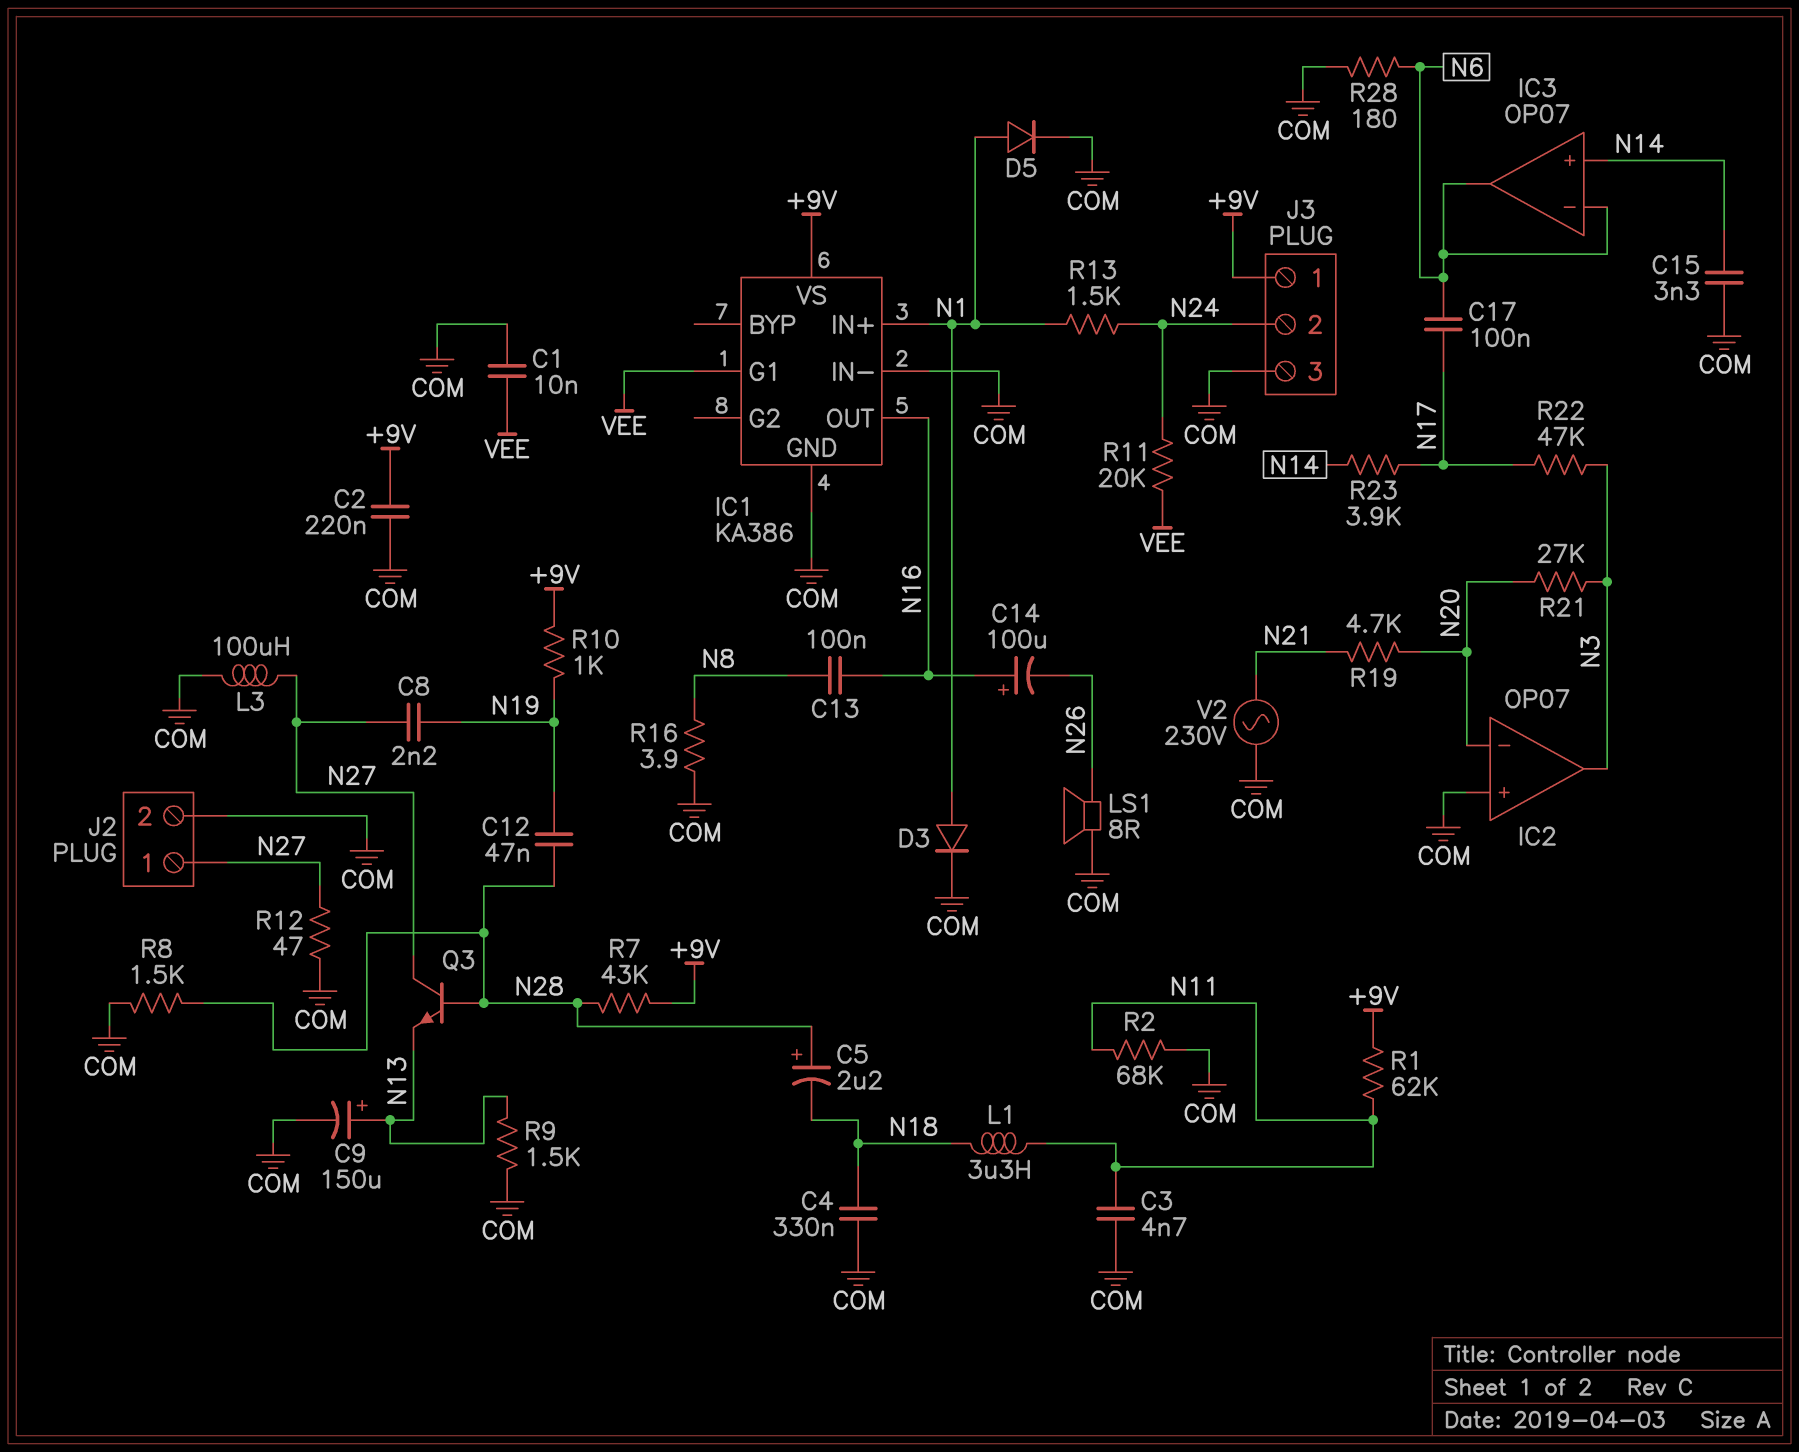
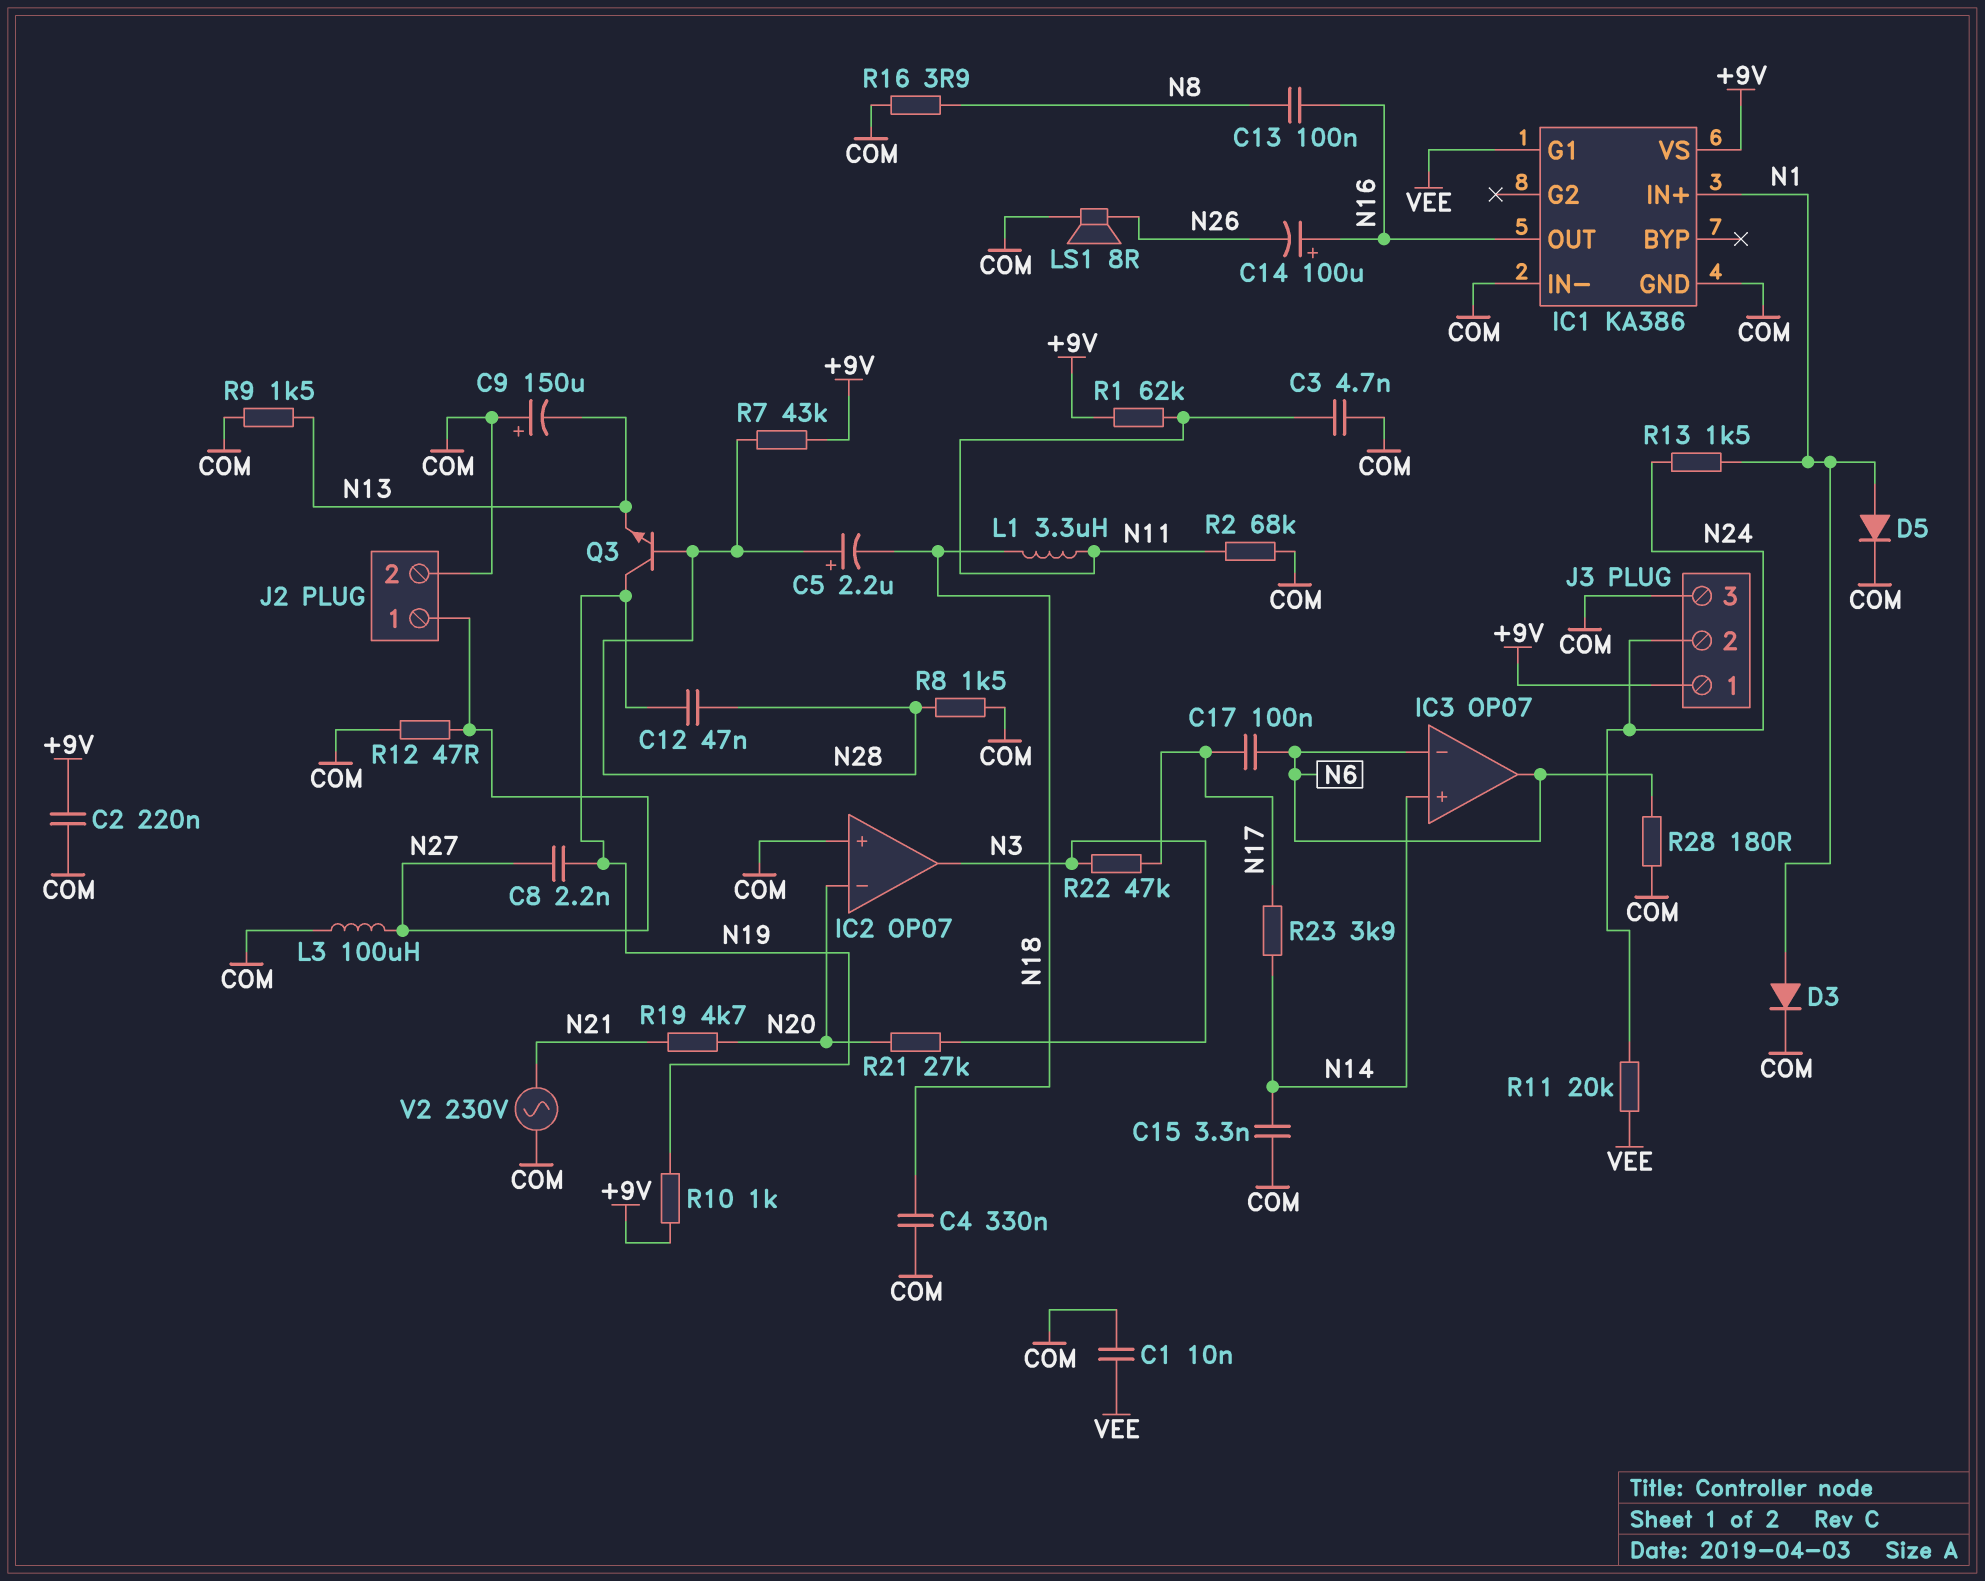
C9: 150uF (plus N13, minus COM) -> 150uF (plus COM, minus N13)
Q3: NPN (B N28, C N27, E N13) -> NPN (B N28, C N19, E N13)

